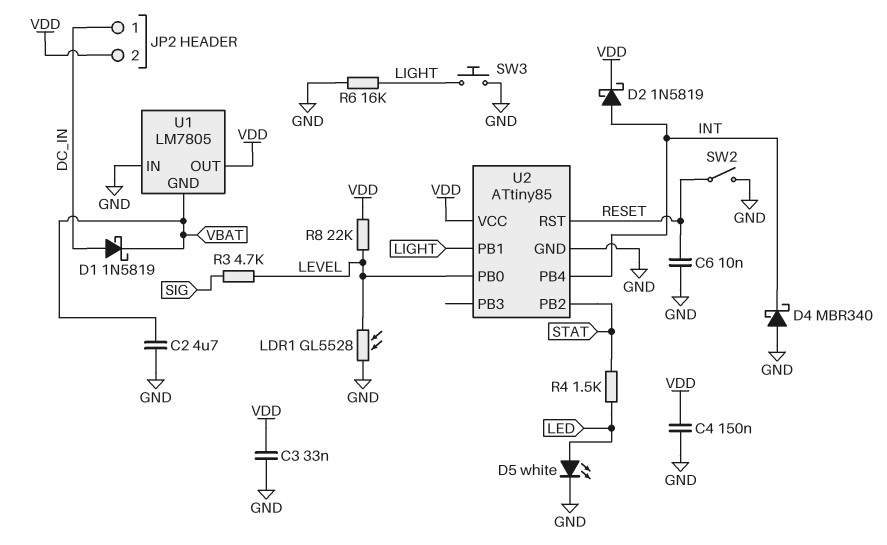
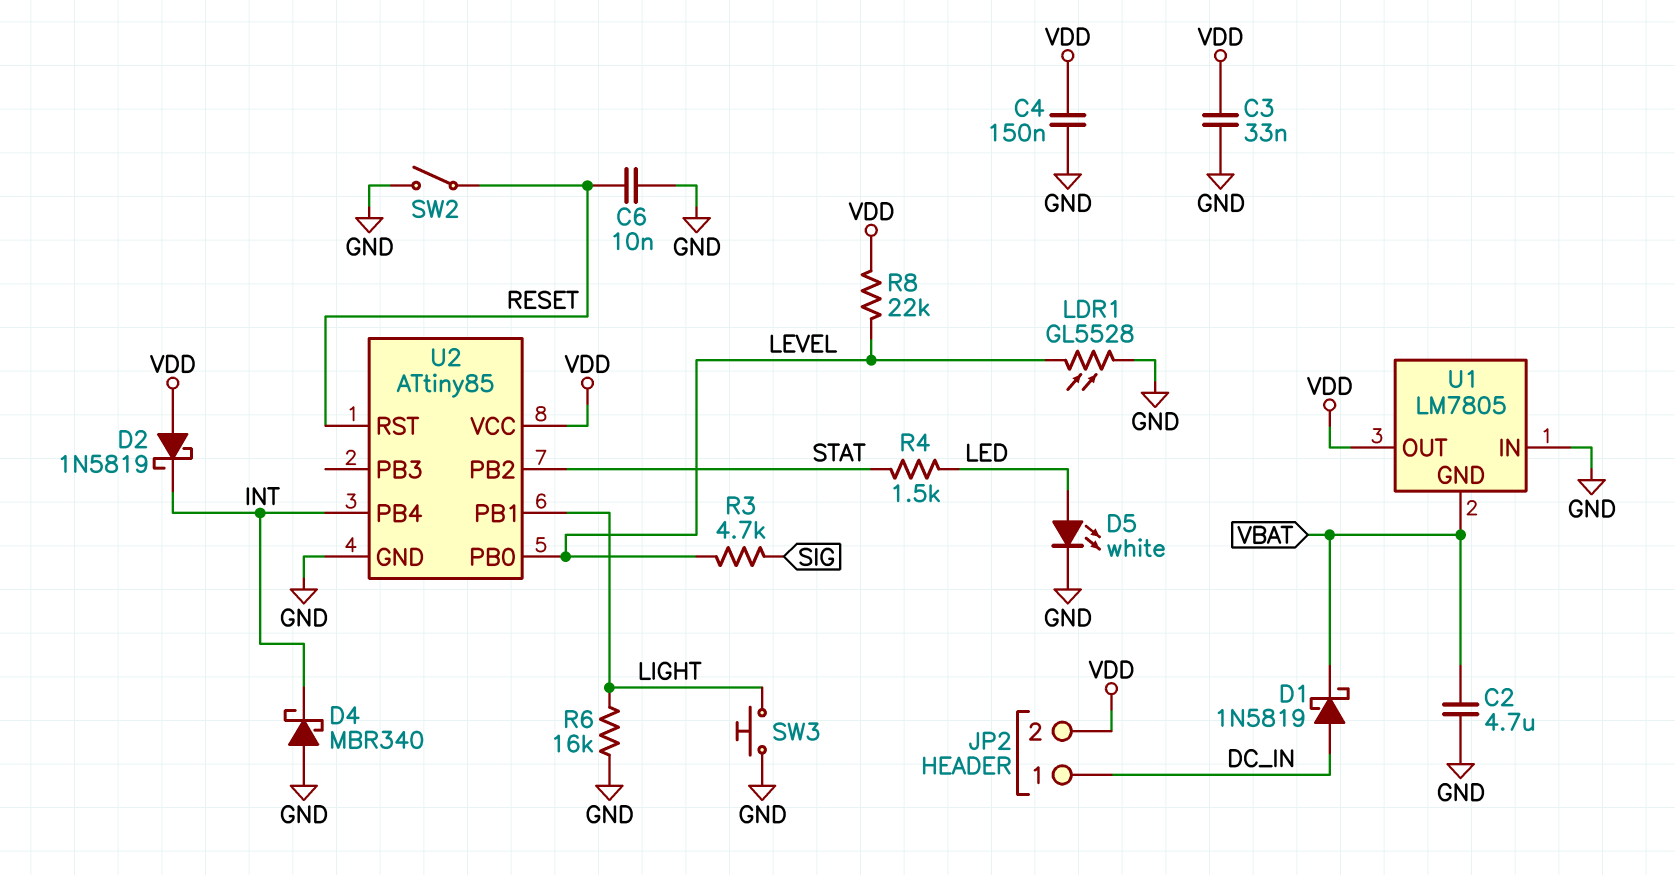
D2: schottky 1N5819 (A INT, K VDD) -> schottky 1N5819 (A VDD, K INT)

